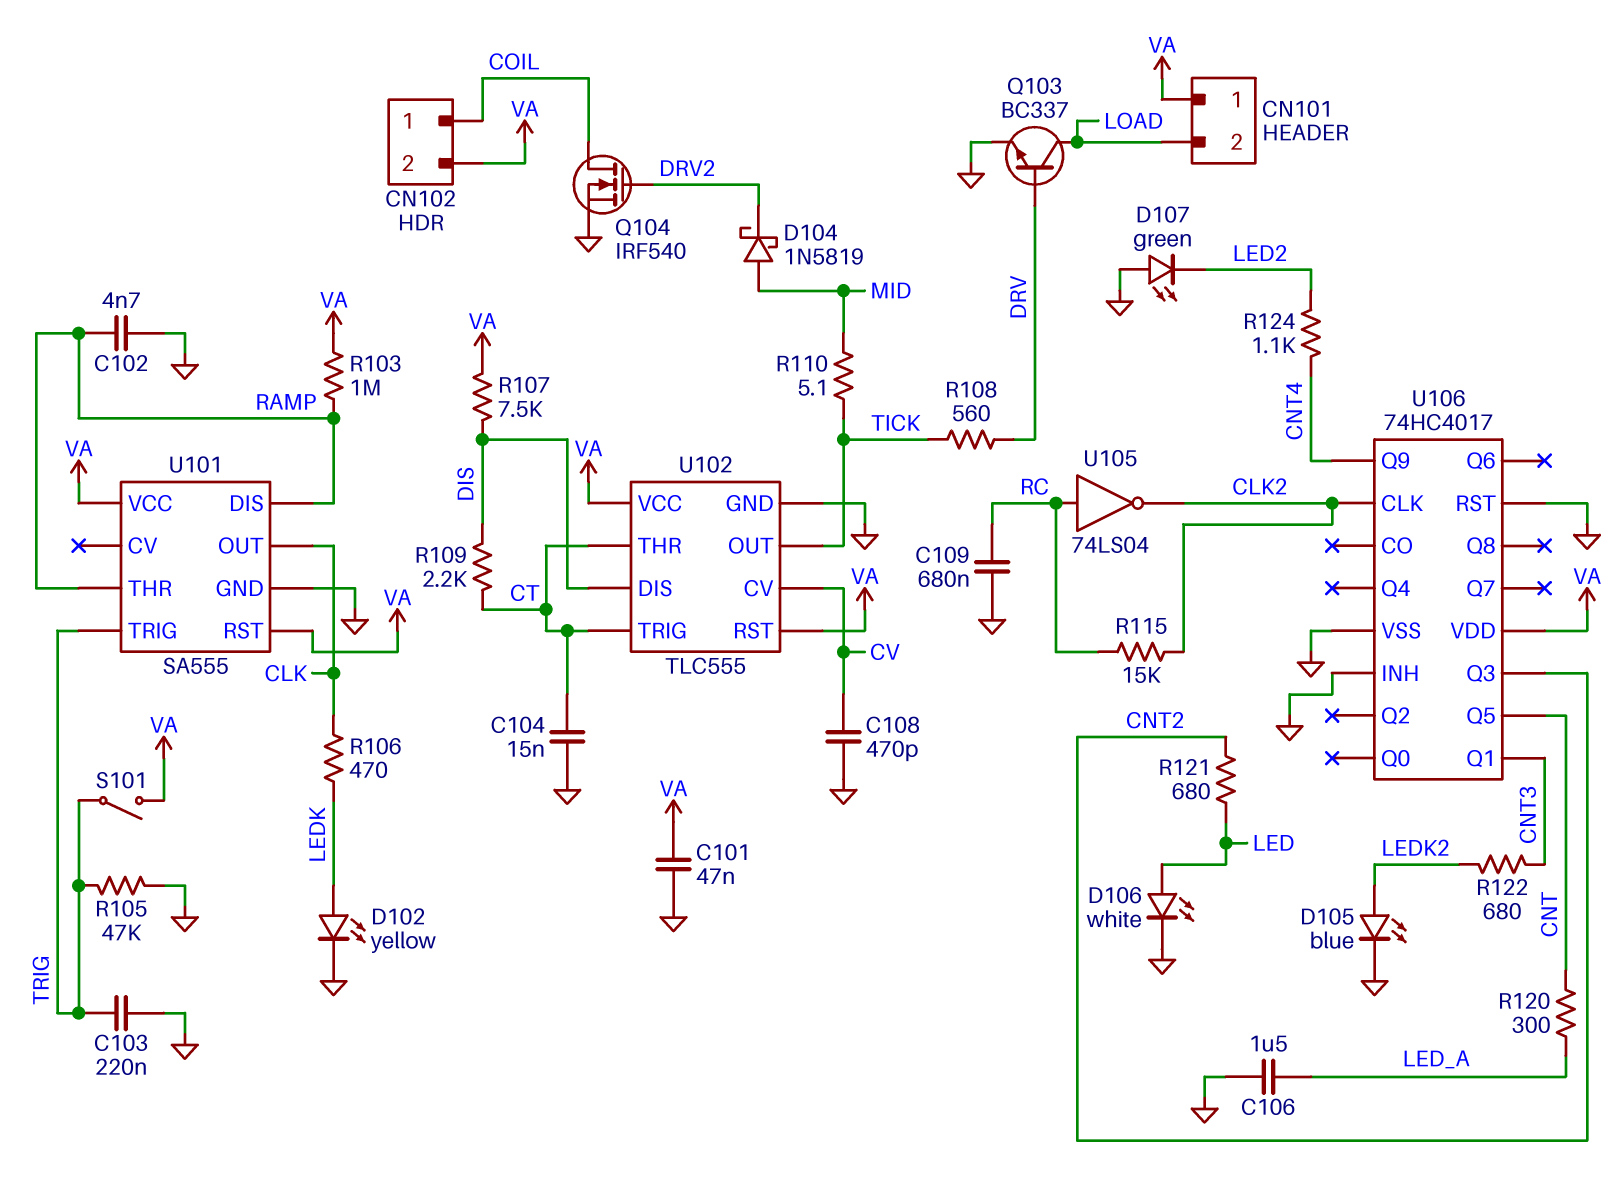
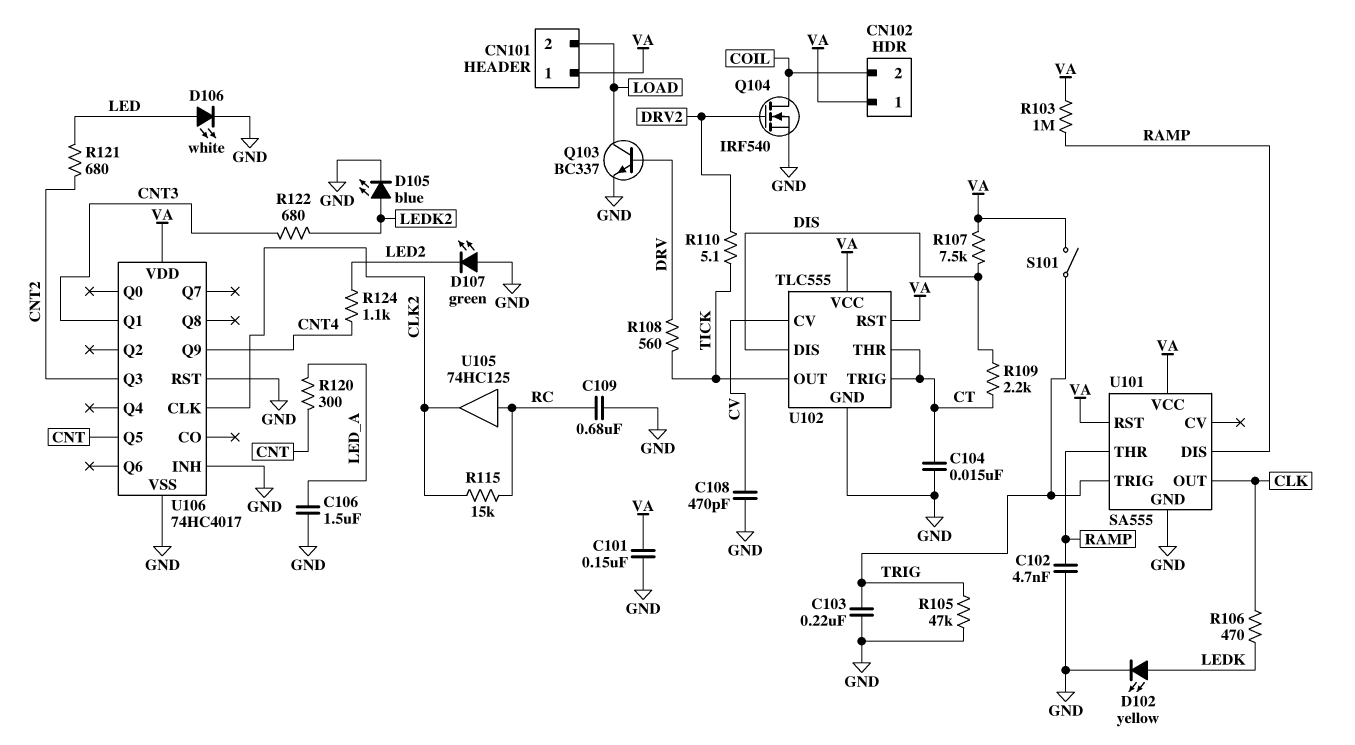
C101: 47nF (GND, VA) -> 150nF (GND, VA)
CN102 pin 1: COIL -> VA
CN102 pin 2: VA -> COIL
D104: schottky 1N5819 (A MID, K DRV2) -> none
R110: 5.1 (MID, TICK) -> 5.1 (DRV2, TICK)
U105: NOT 74LS04 (in RC, out CLK2) -> buffer 74HC125 (in RC, out CLK2)

